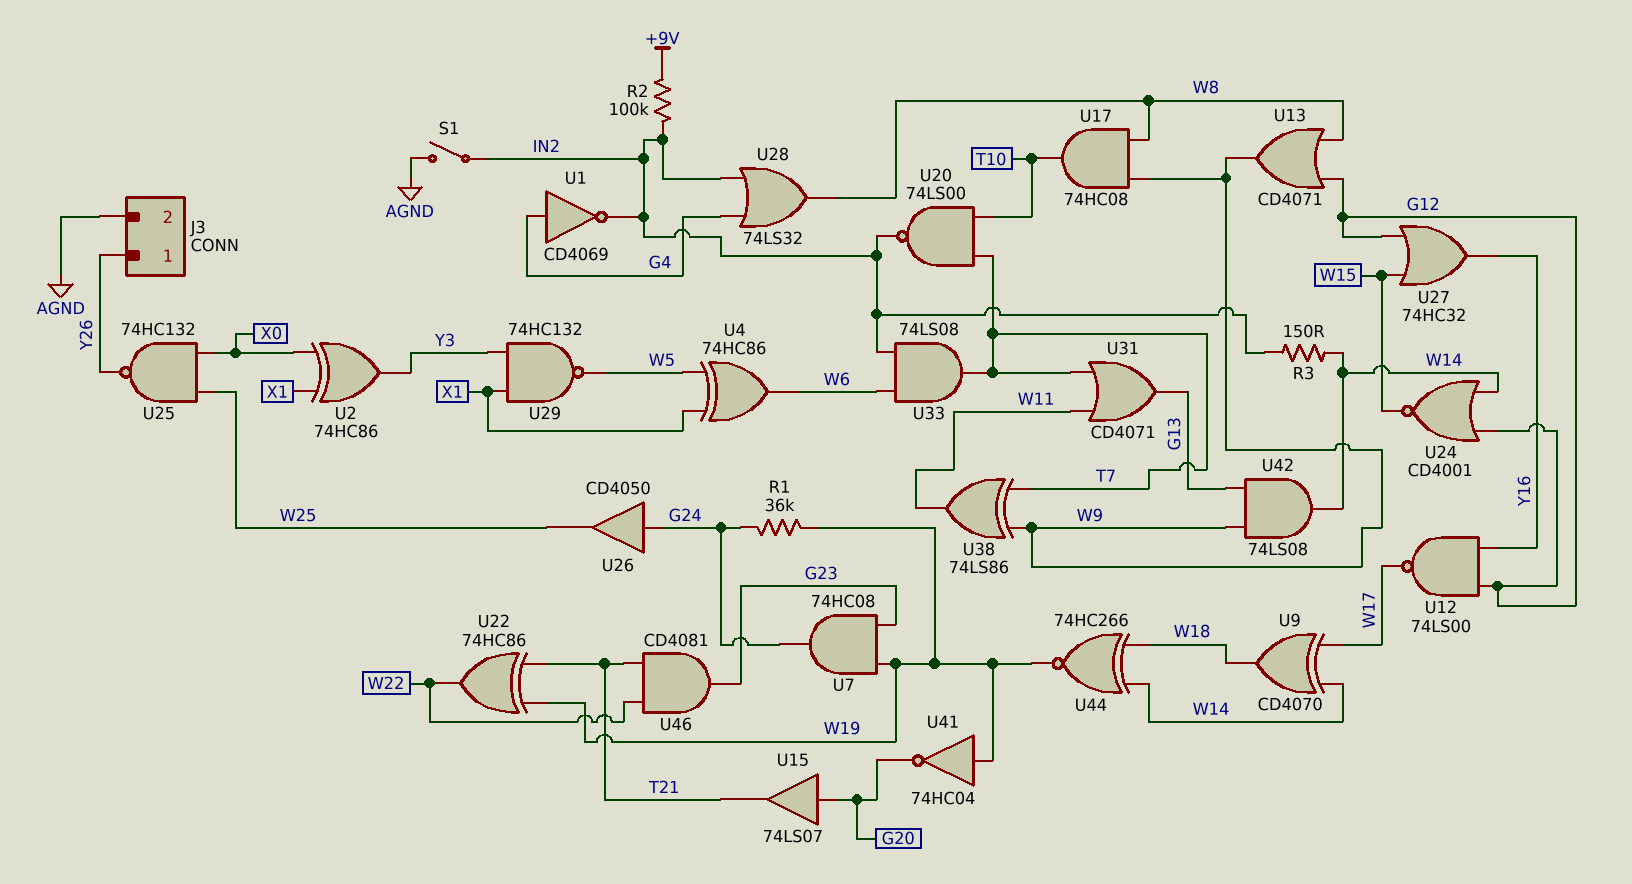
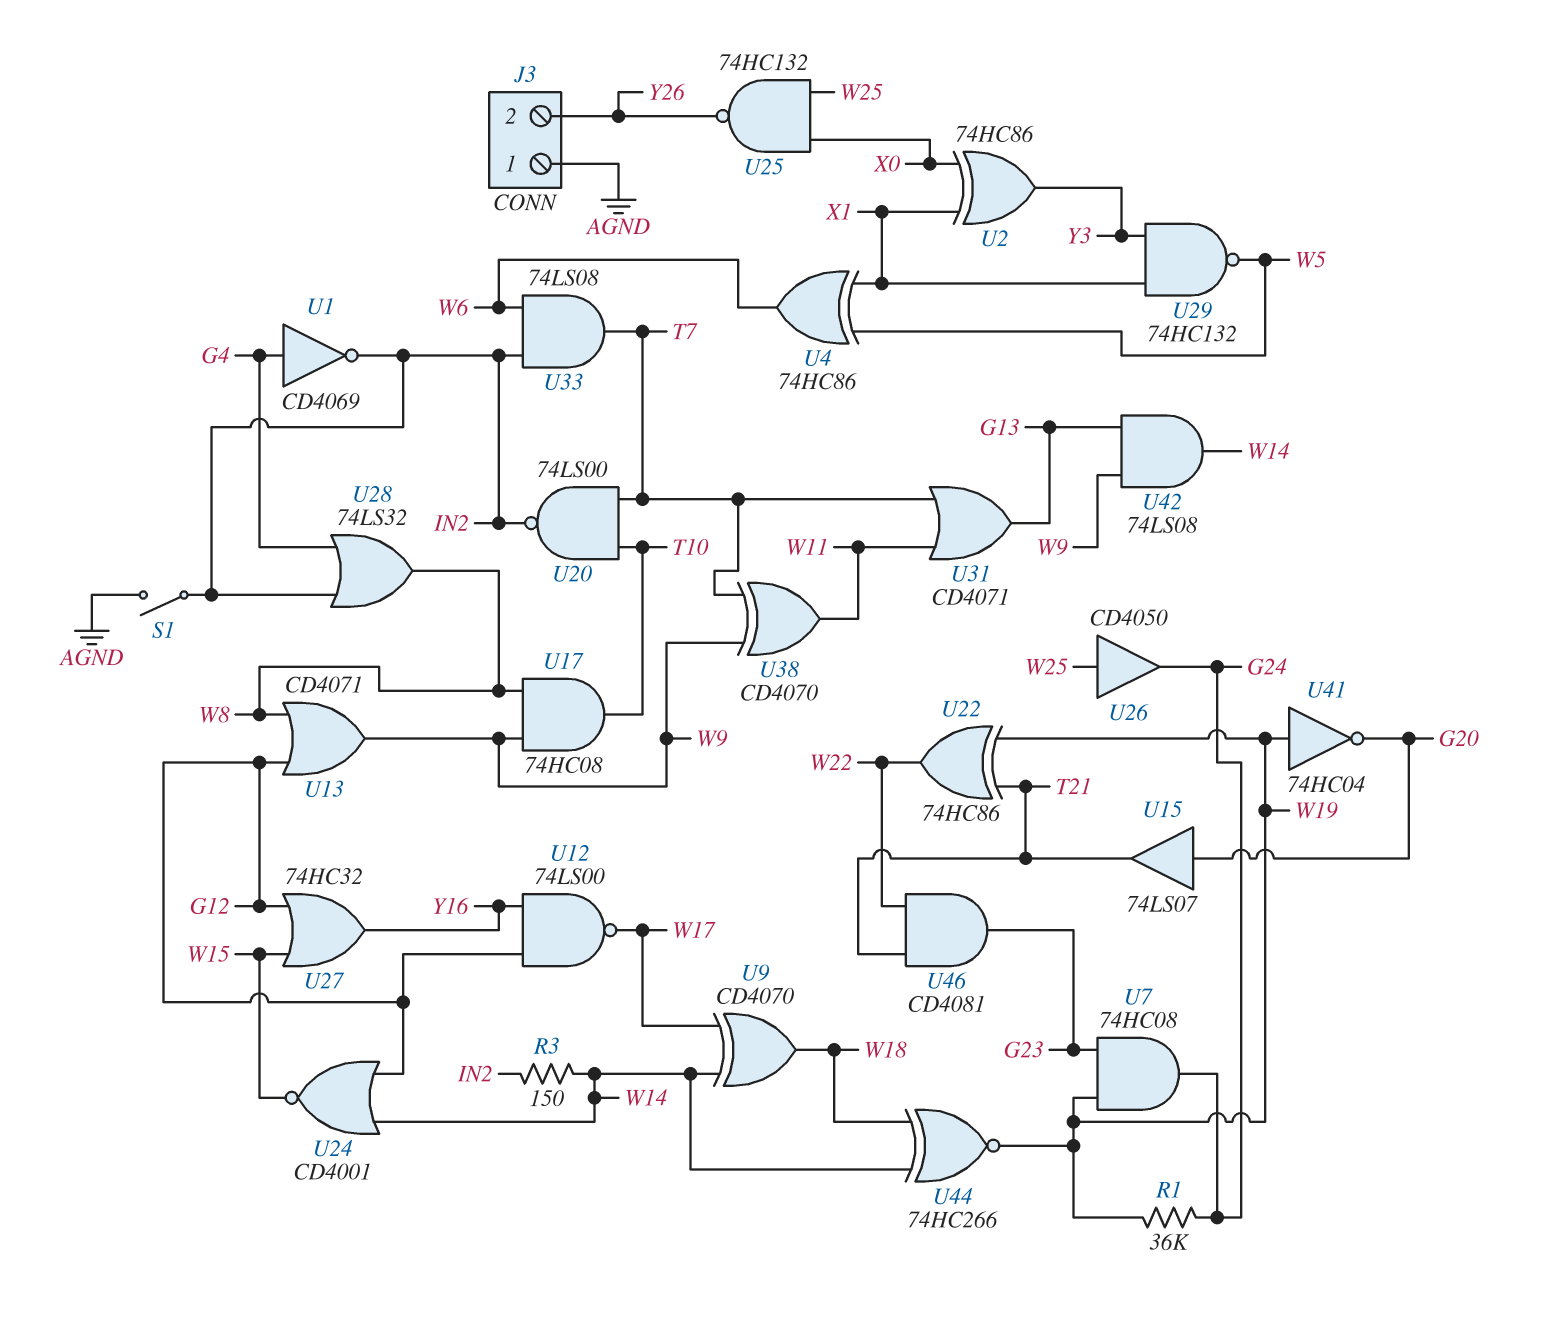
J3 pin 1: Y26 -> AGND
J3 pin 2: AGND -> Y26
R2: 100k (+9V, IN2) -> none
U26: buffer CD4050 (in G24, out W25) -> buffer CD4050 (in W25, out G24)
U38: XOR 74LS86 (in T7, in W9, out W11) -> XOR CD4070 (in T7, in W9, out W11)

